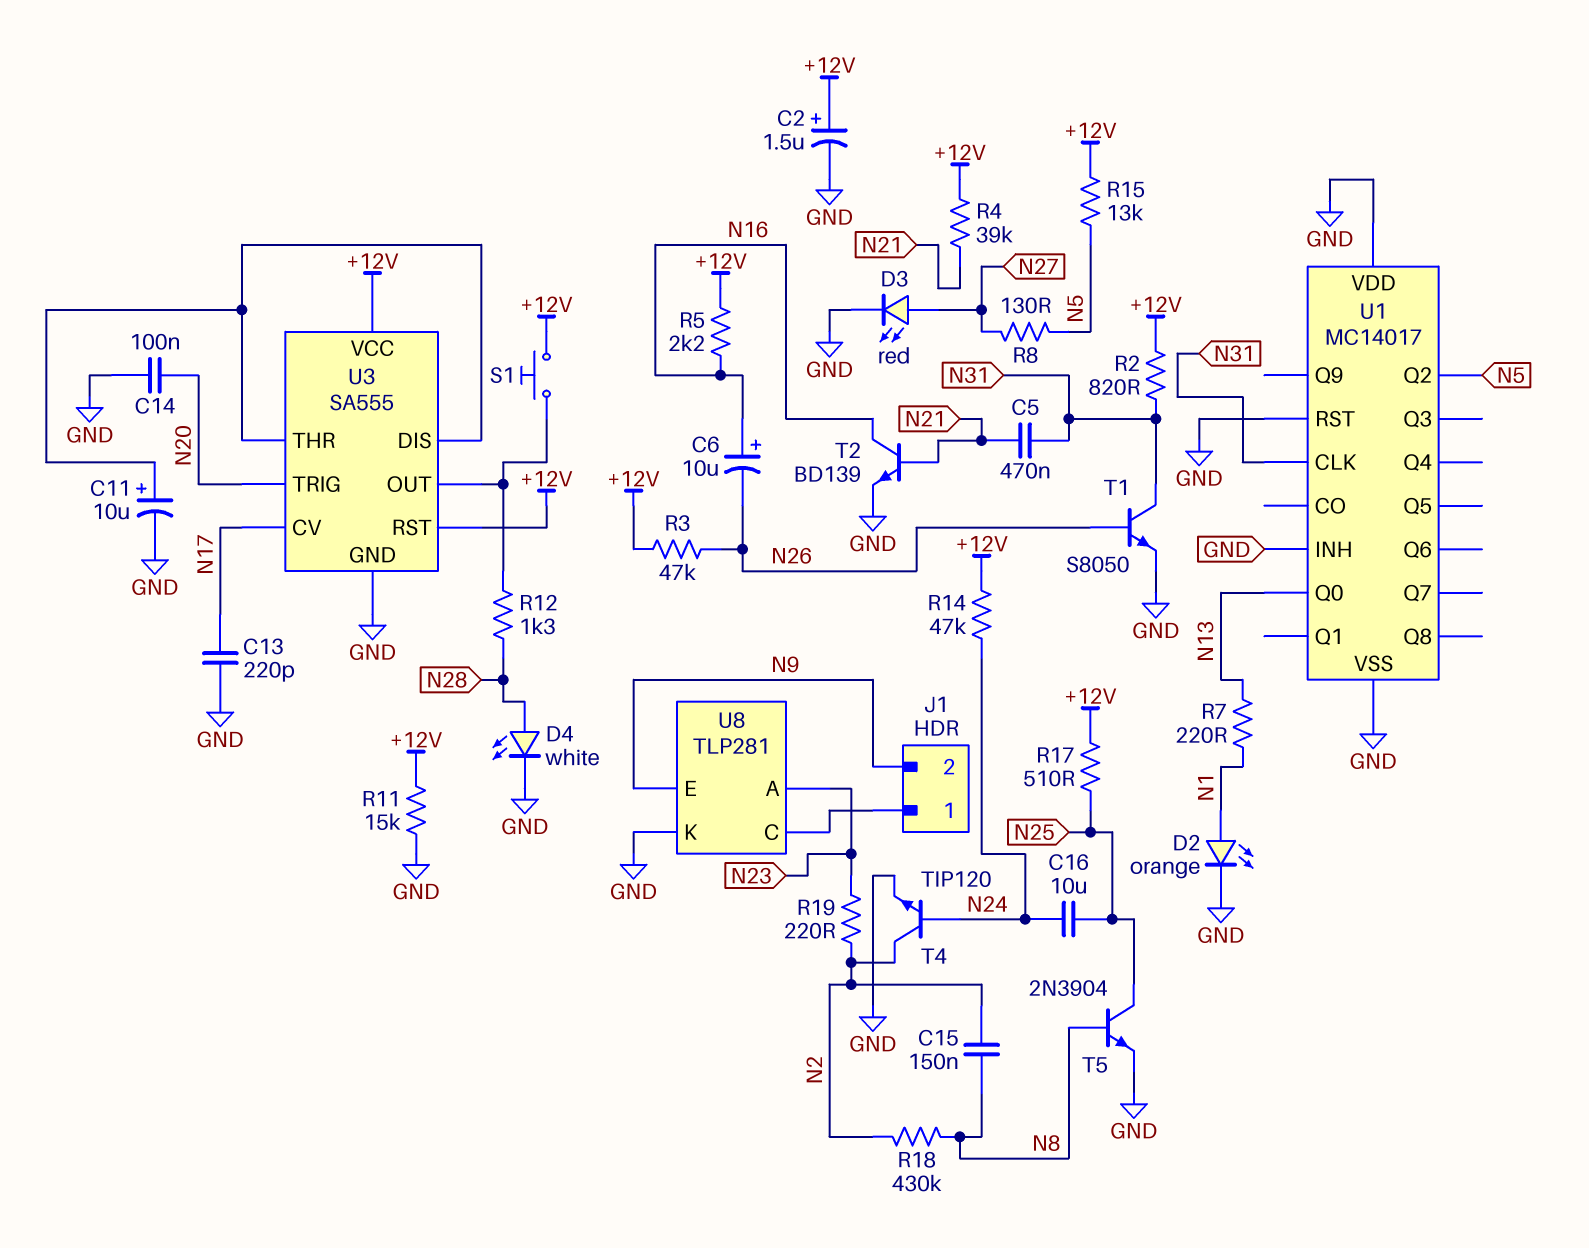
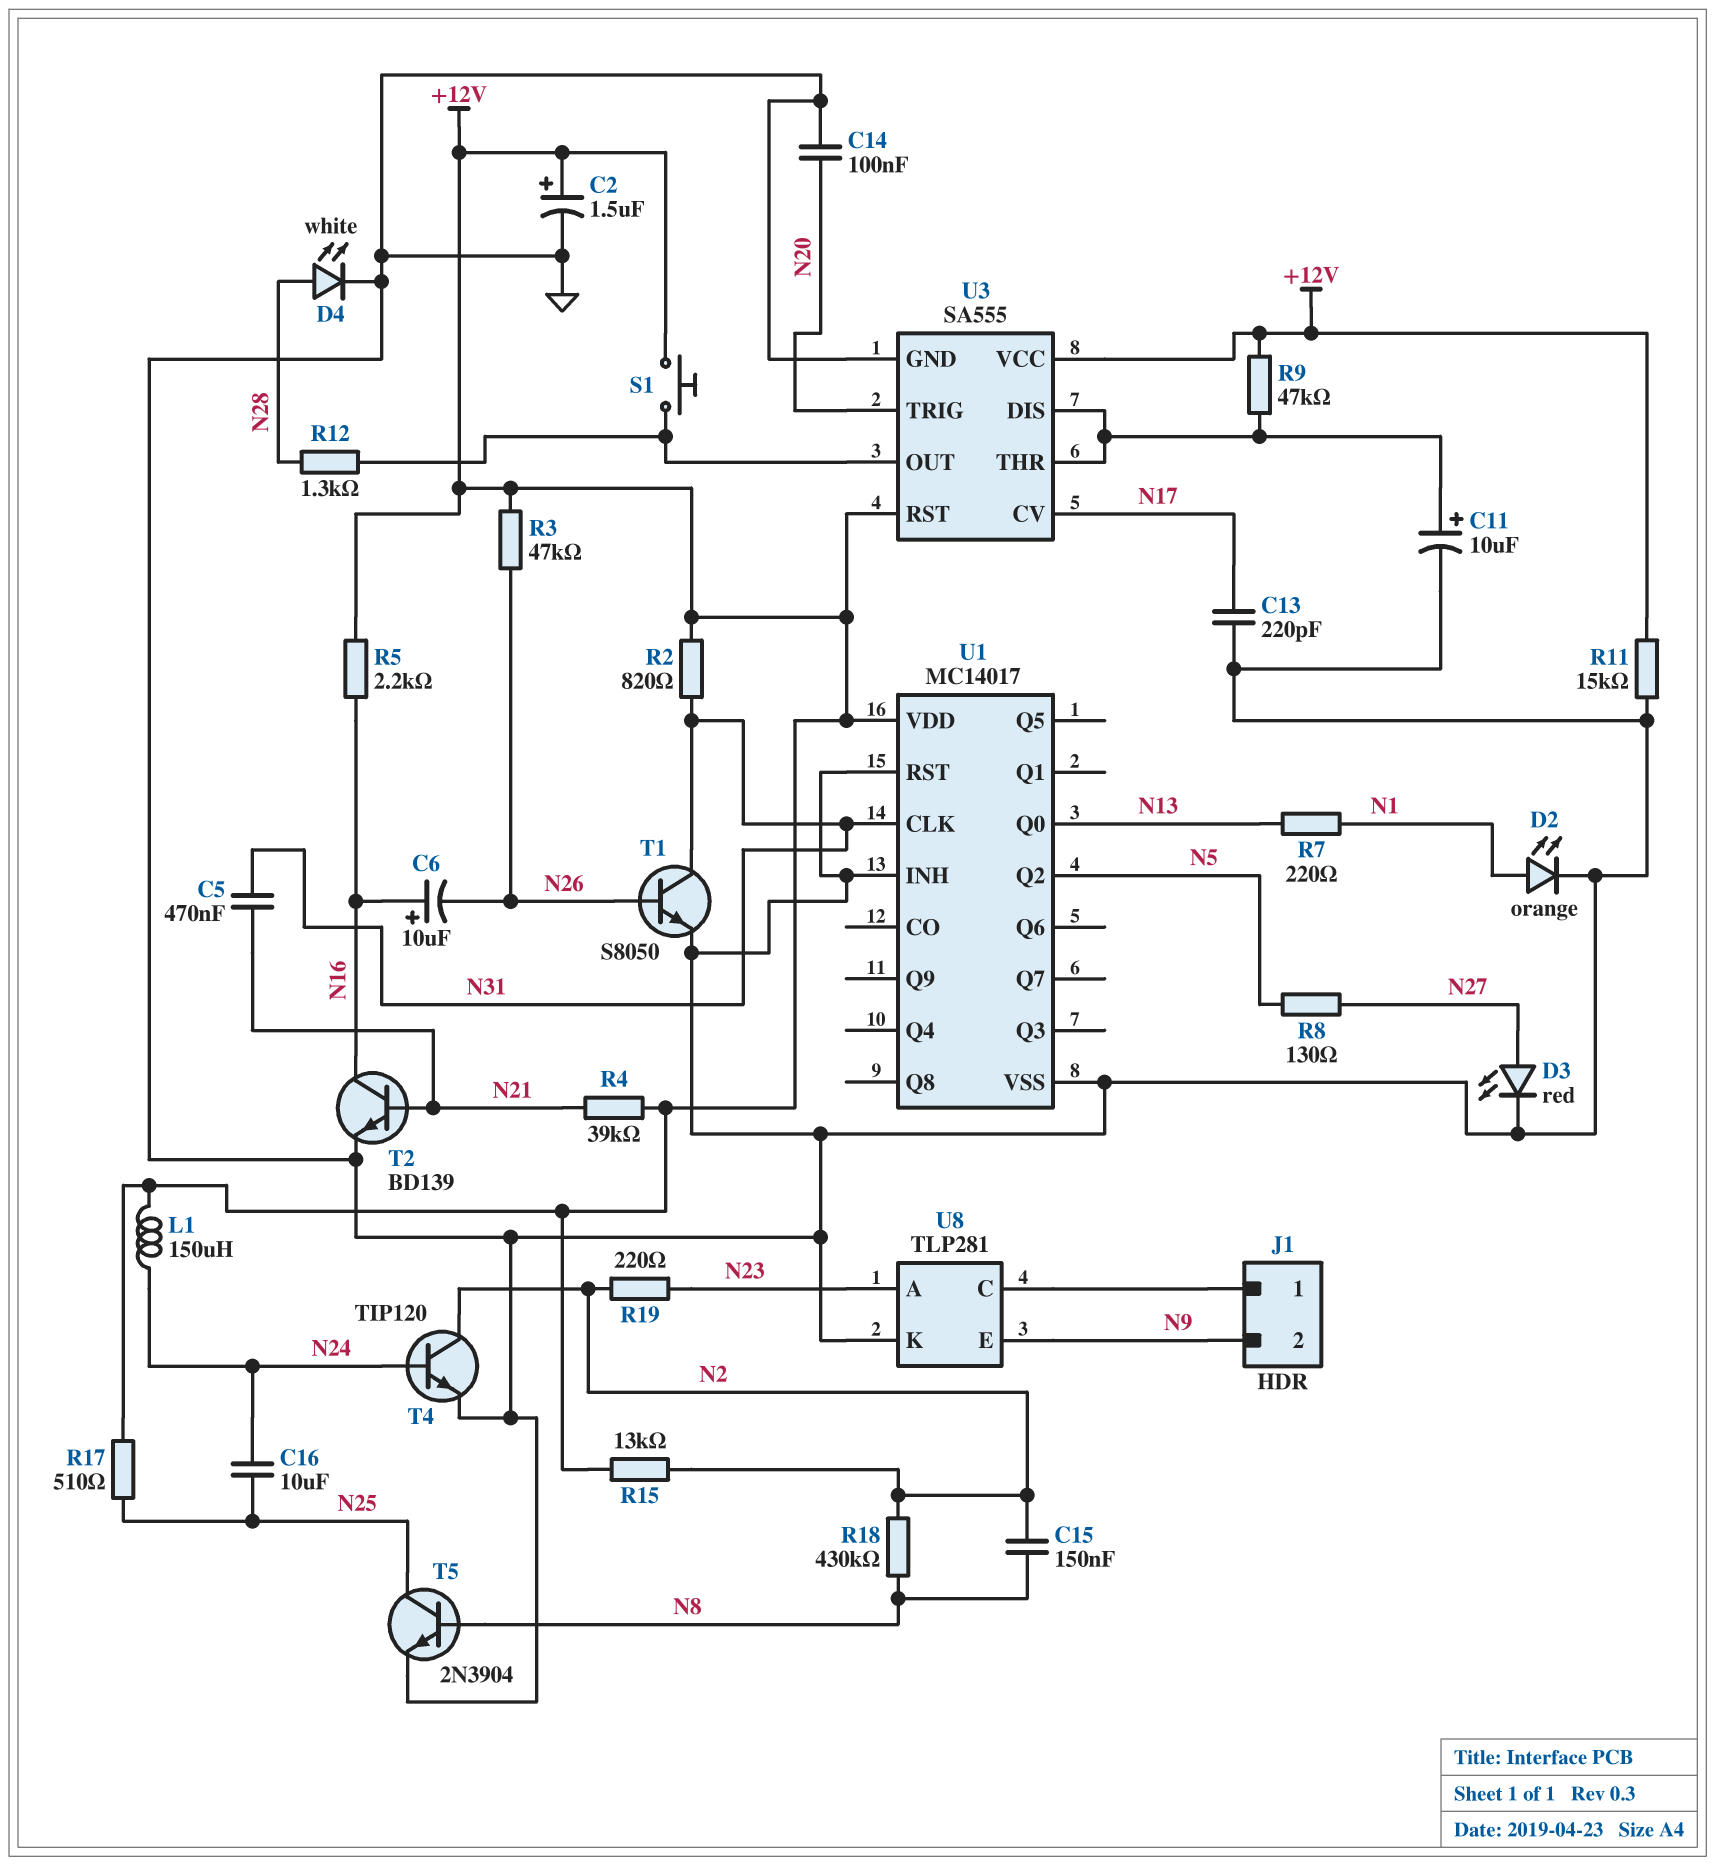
L1: none -> 150uH (+12V, N24)
R9: none -> 47k (+12V, U3/DIS)
R14: 47k (+12V, N24) -> none
R15: 13k (+12V, N5) -> 13k (+12V, N2)
U1 pin VDD: GND -> +12V

